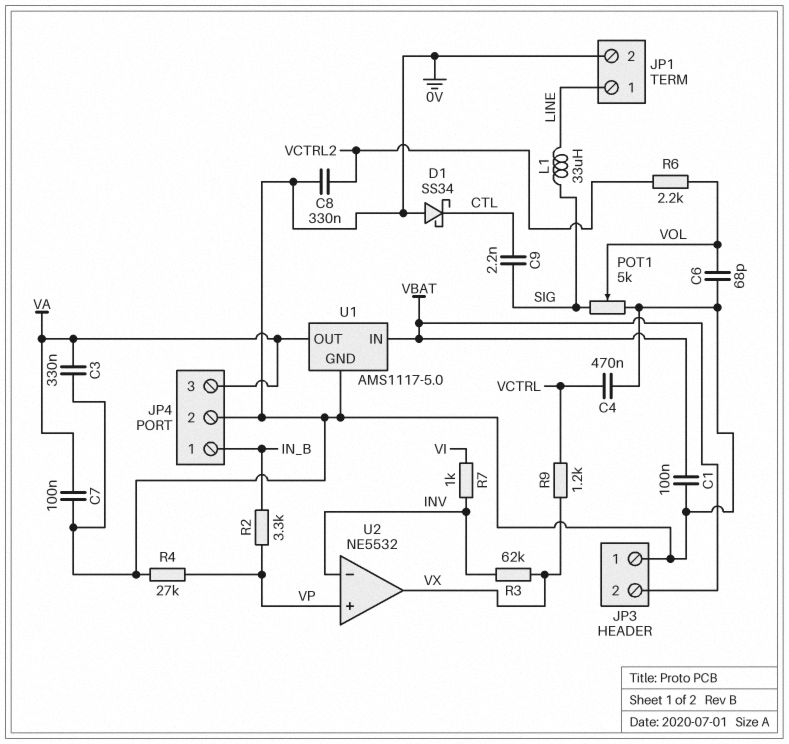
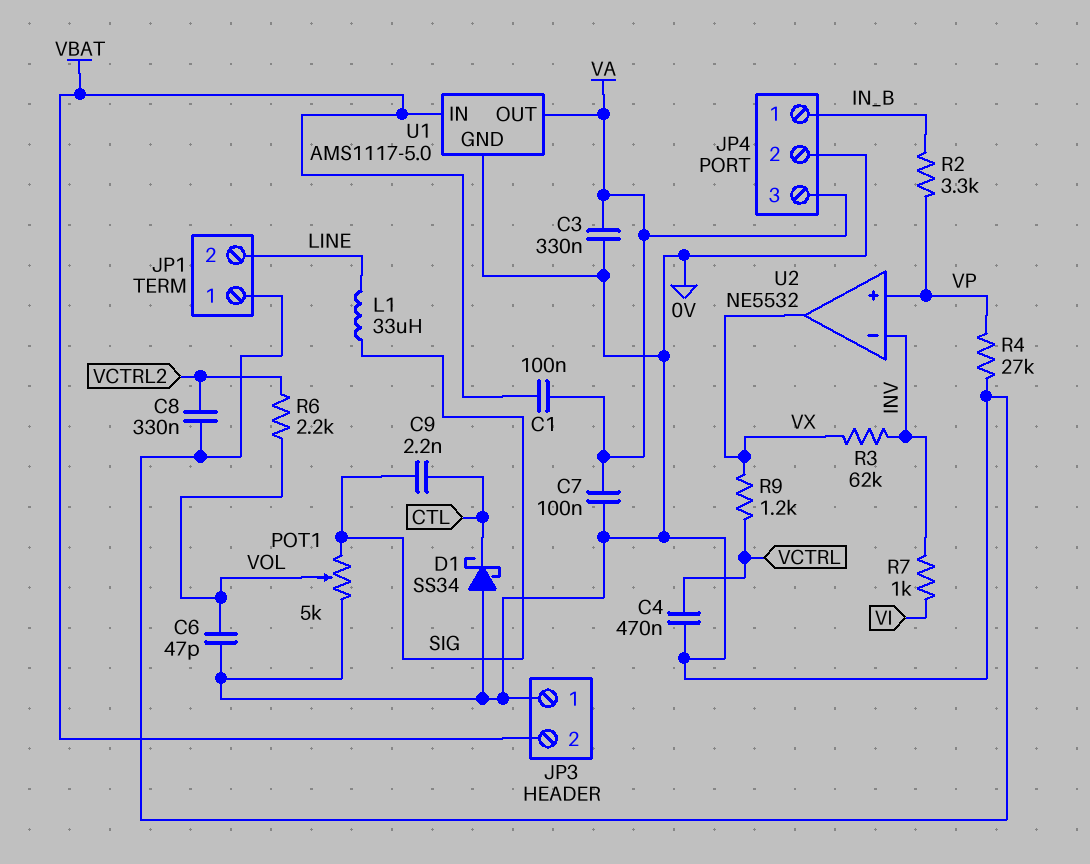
C1: 100nF (0V, VBAT) -> 100nF (VA, VBAT)
C6: 68pF (0V, VOL) -> 47pF (0V, VOL)
JP1 pin 1: LINE -> 0V
JP1 pin 2: 0V -> LINE

